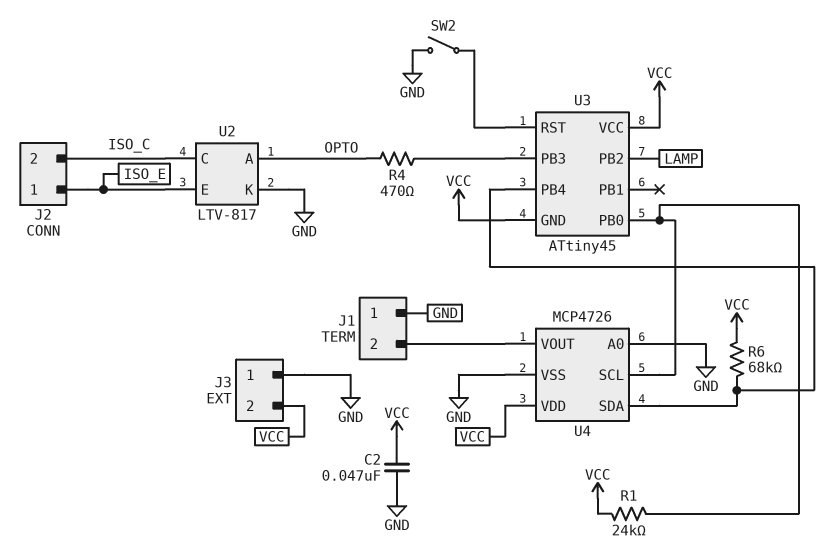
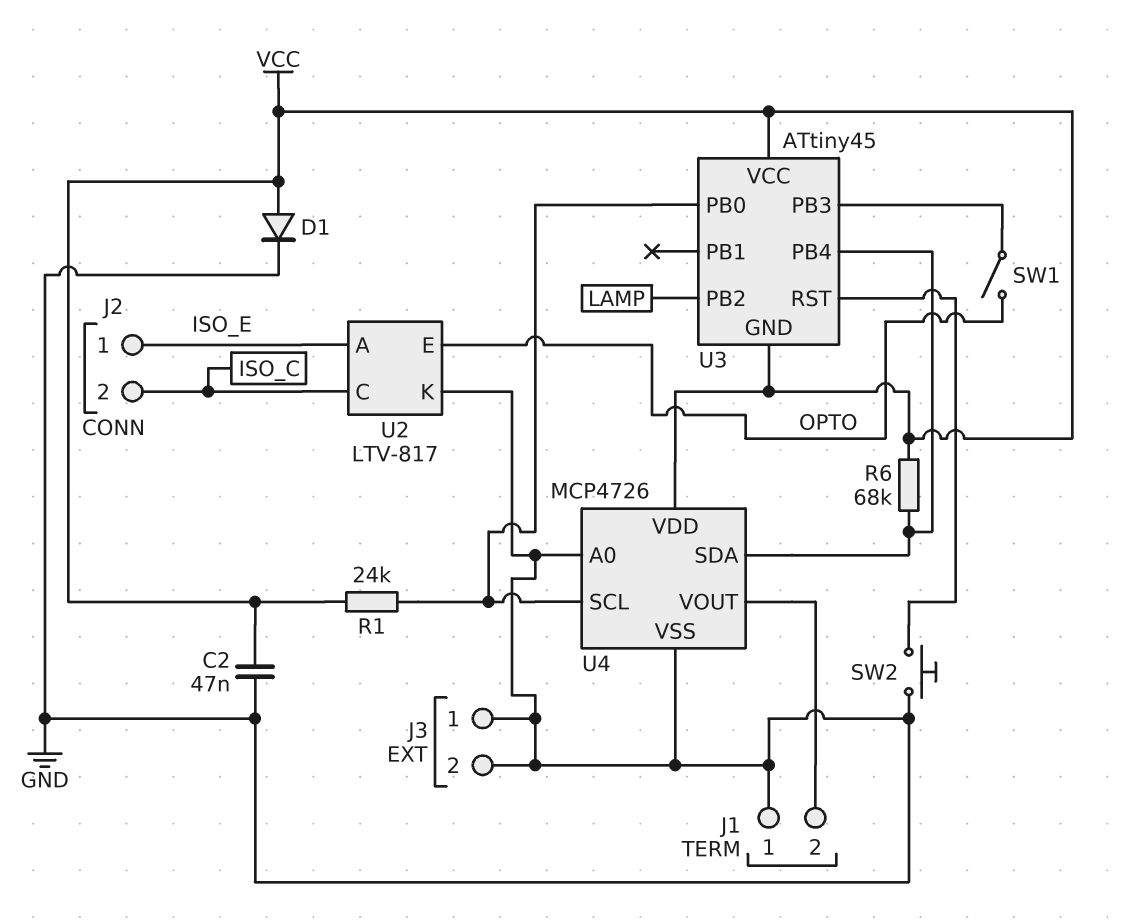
D1: none -> diode (A VCC, K GND)
J3 pin 2: VCC -> GND
R4: 470 (OPTO, U3/PB3) -> none
SW1: none -> switch (OPTO, U3/PB3)
SW2: switch (GND, U3/RST) -> button (GND, U3/RST)
U2 pin A: OPTO -> ISO_E
U2 pin E: ISO_E -> OPTO

